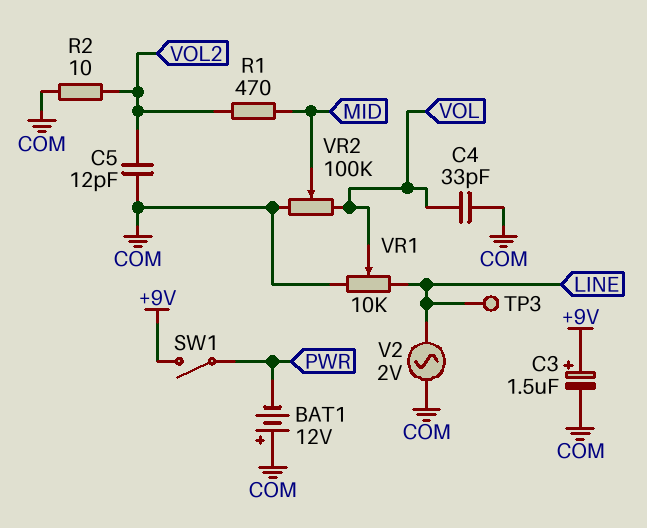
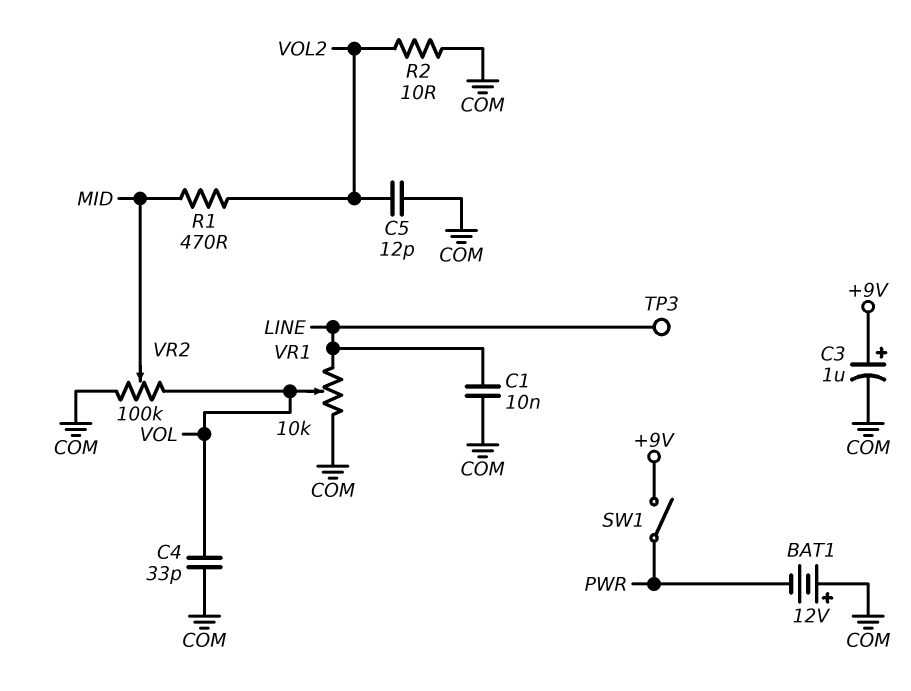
C1: none -> 10nF (COM, LINE)
C3: 1.5uF (plus +9V, minus COM) -> 1uF (plus +9V, minus COM)
V2: AC 2V (COM, LINE) -> none

